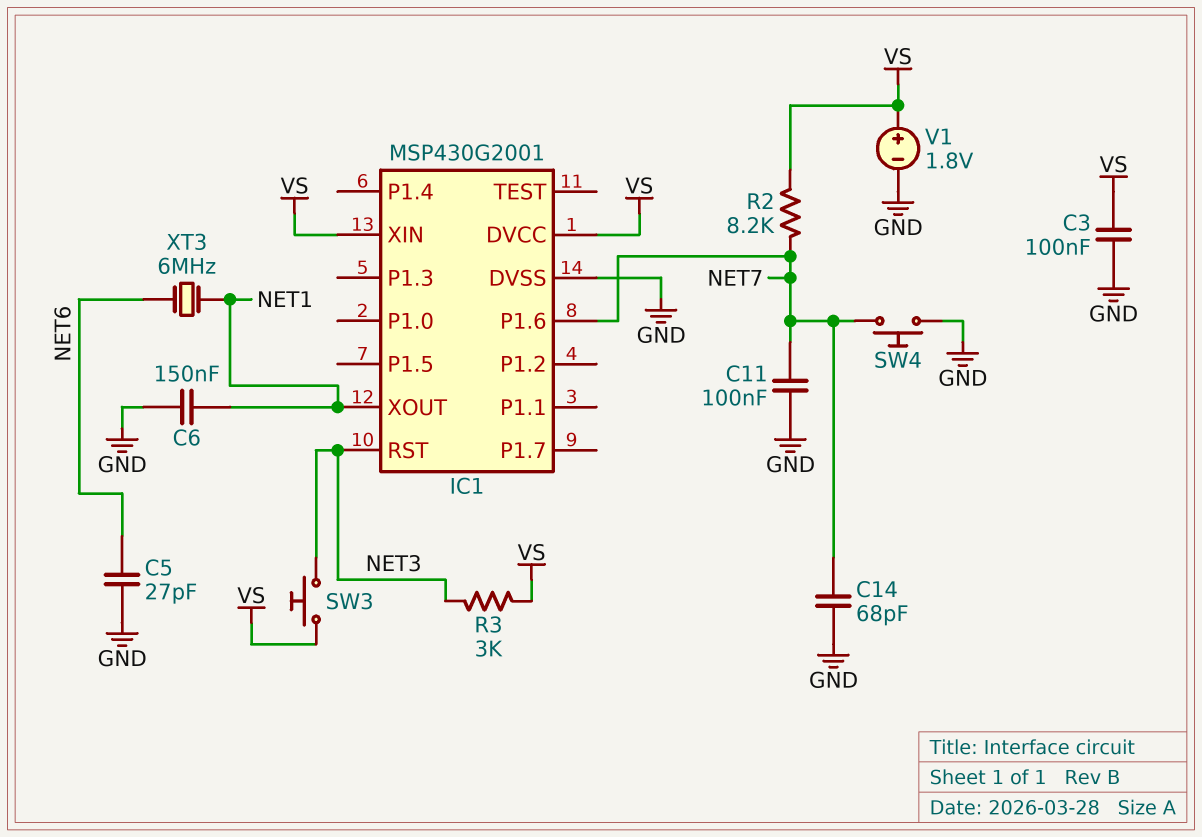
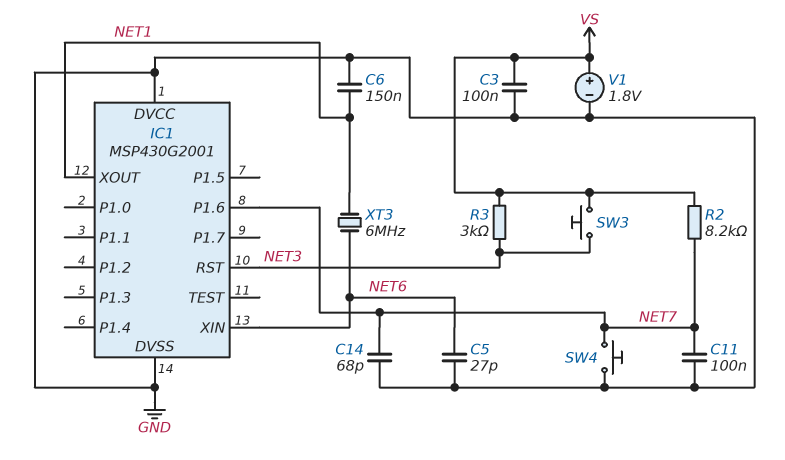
IC1 pin DVCC: VS -> GND
IC1 pin XIN: VS -> NET6

